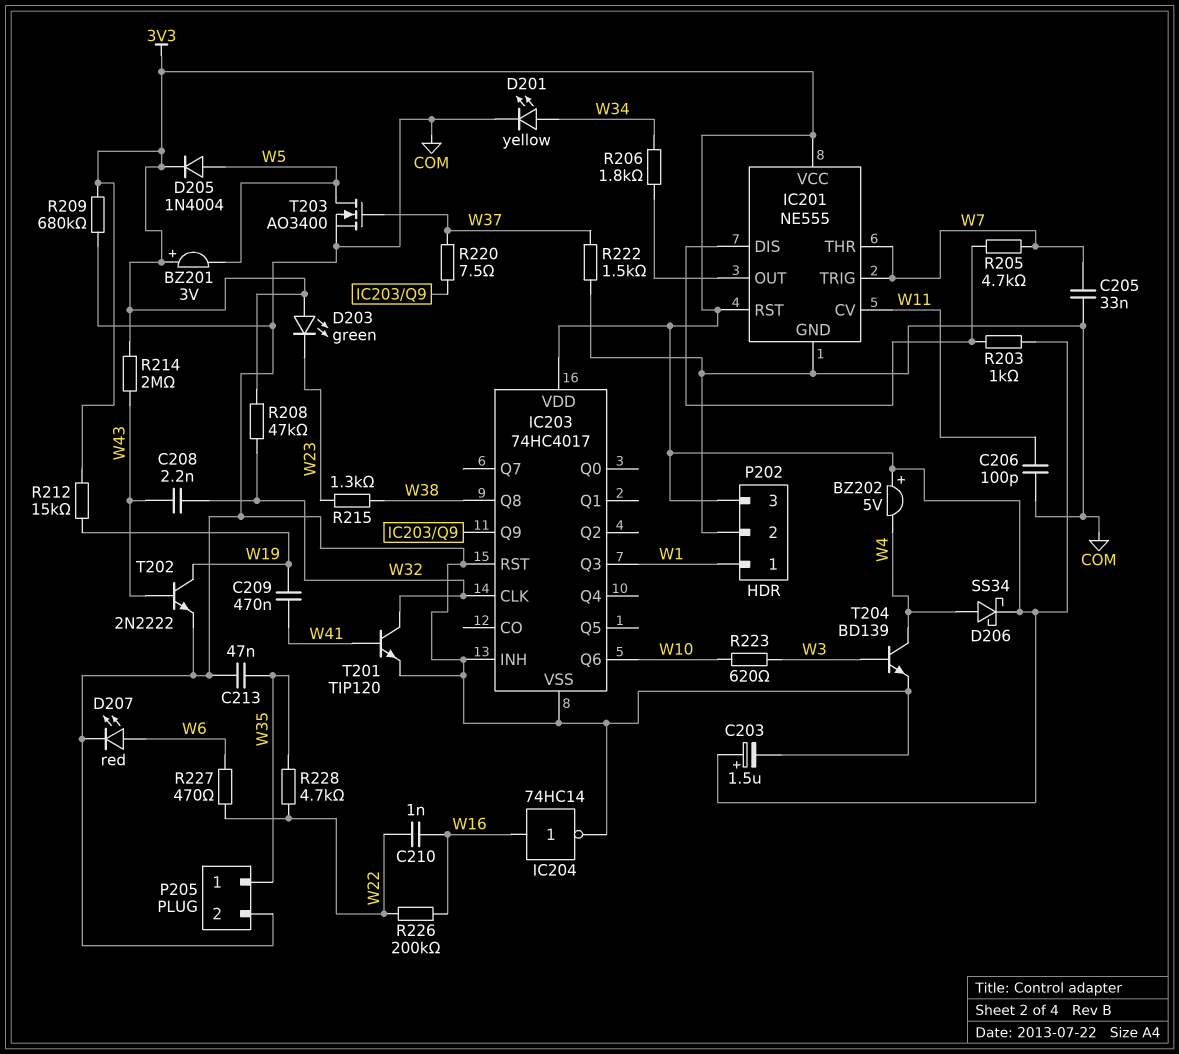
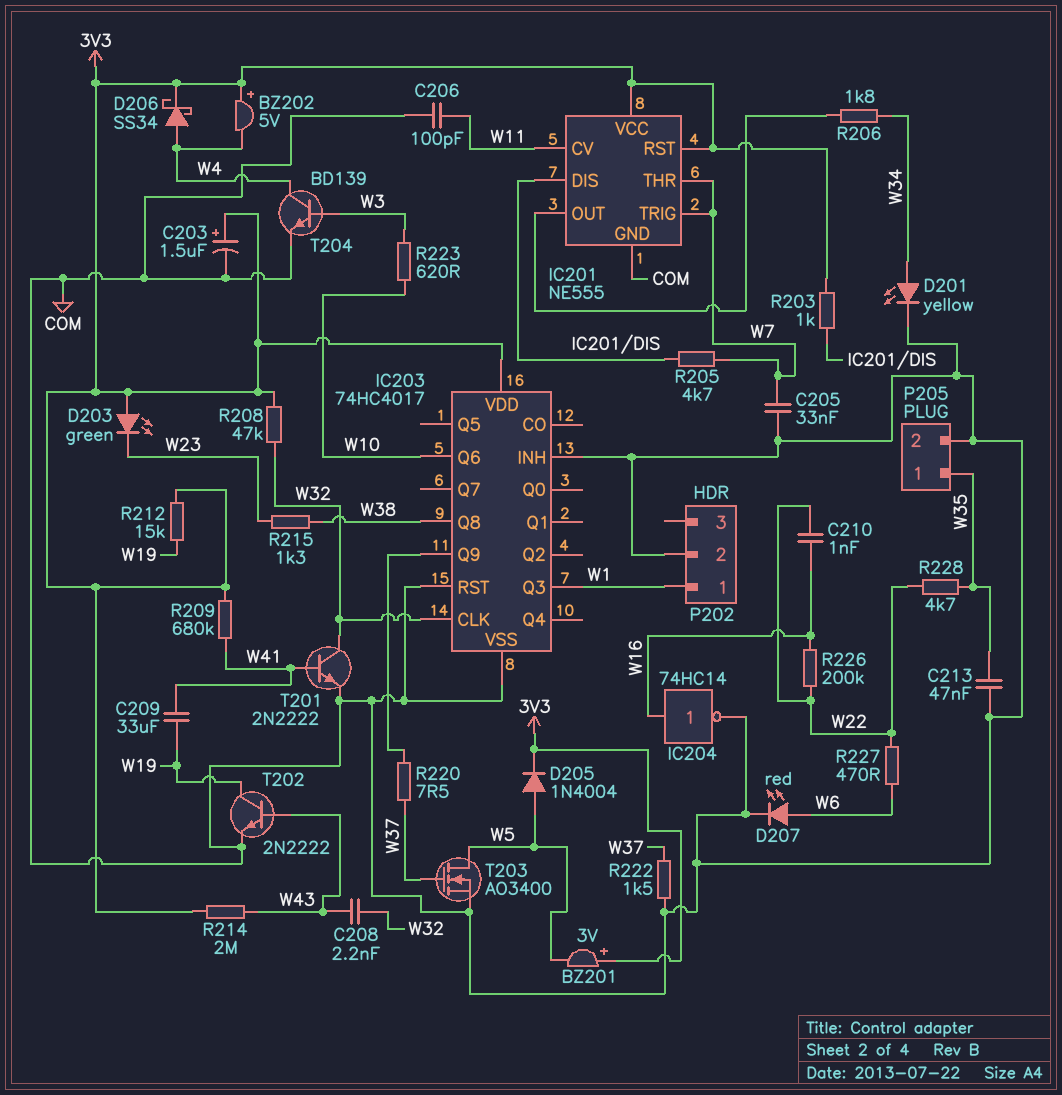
C209: 470nF (W19, W41) -> 33uF (W19, W41)
P202 pin 3: 3V3 -> none
R209: 680k (3V3, COM) -> 680k (3V3, W41)
T201: NPN TIP120 (B W41, C W32, E COM) -> NPN 2N2222 (B W41, C W32, E COM)

